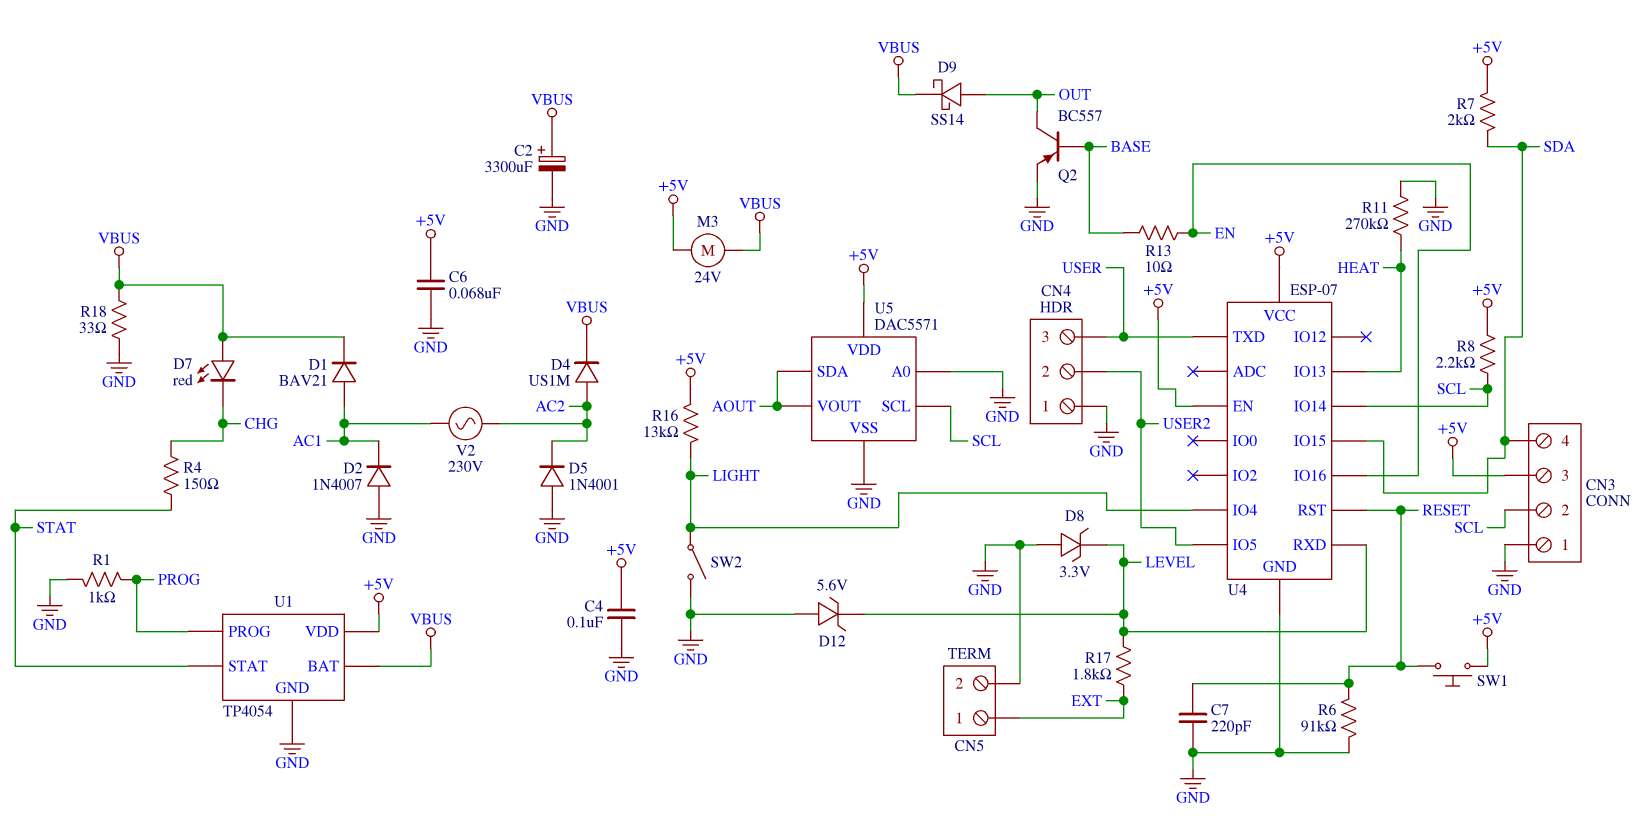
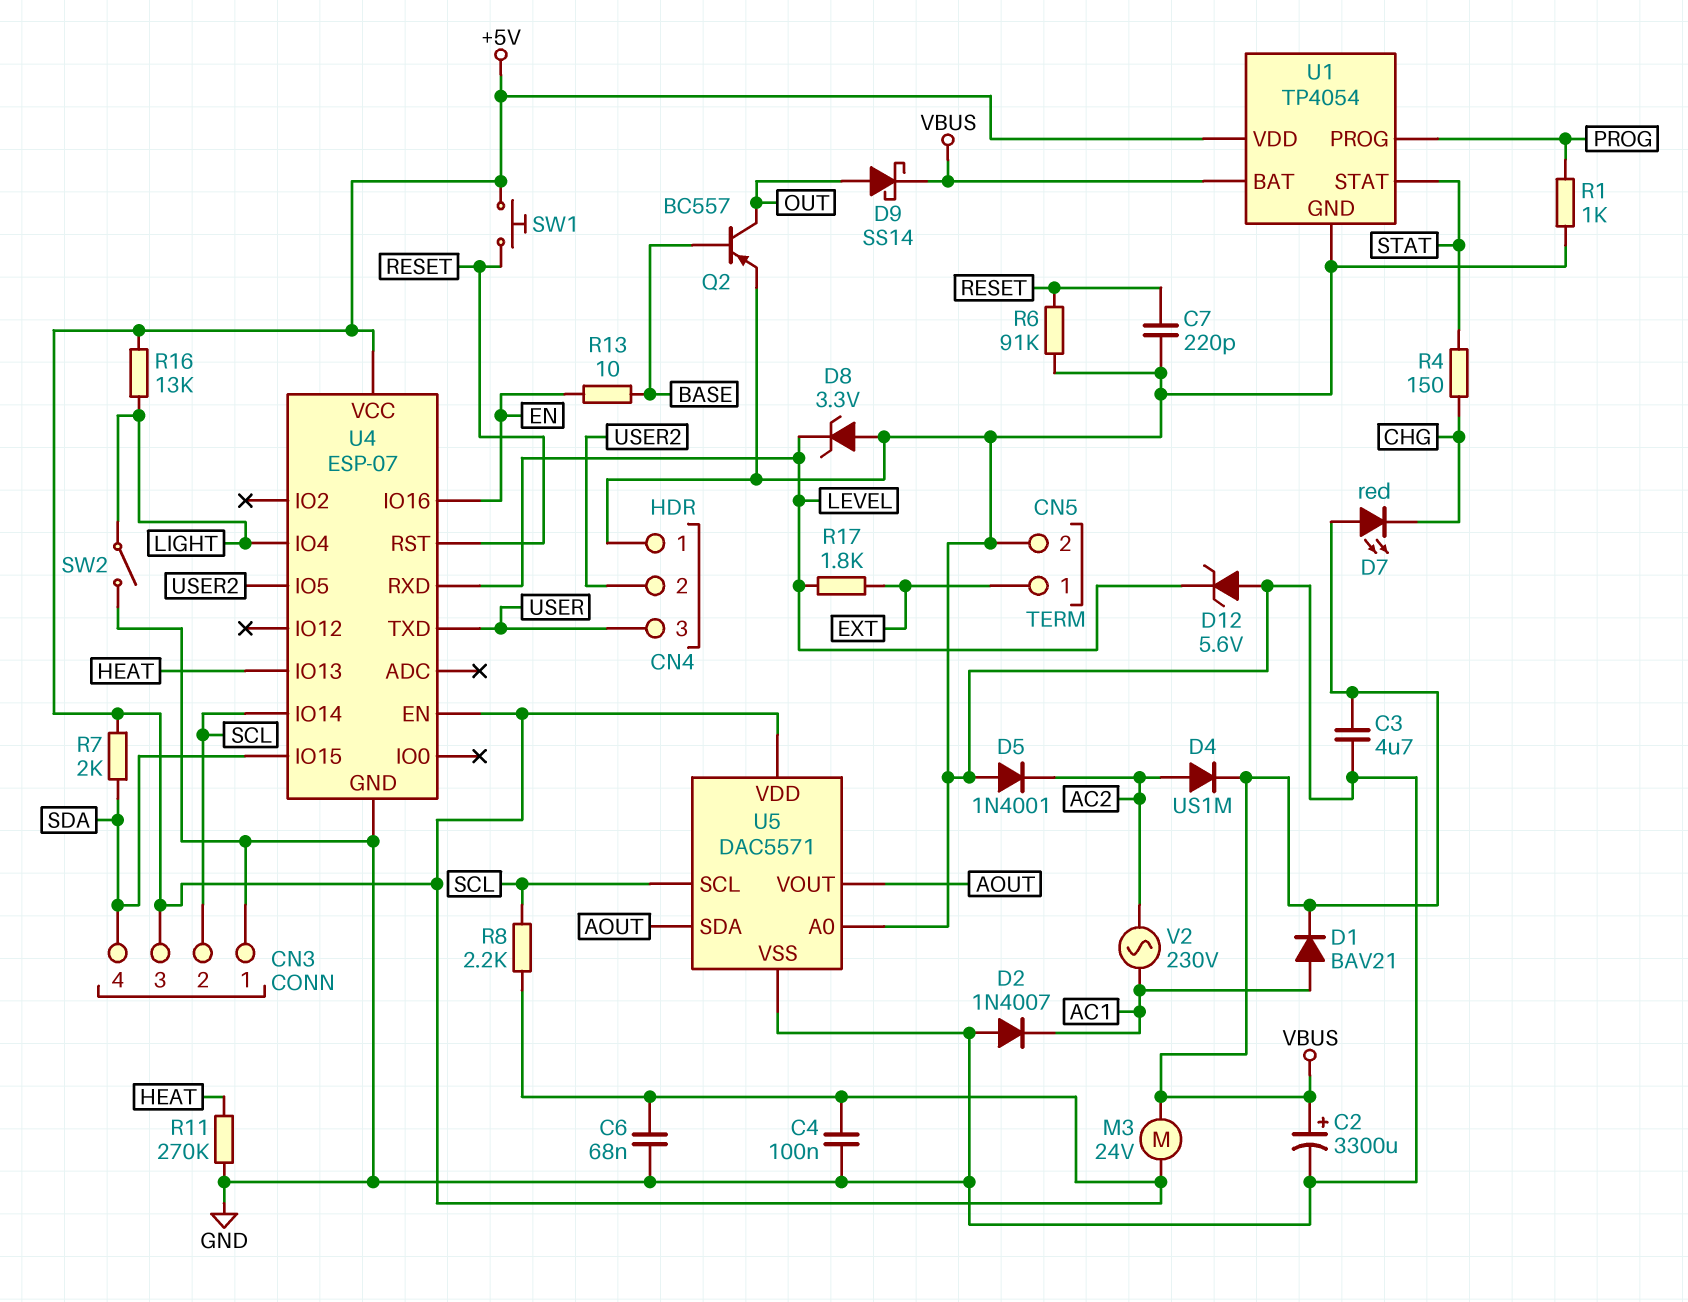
C3: none -> 4.7uF (GND, VBUS)
R18: 33 (GND, VBUS) -> none

